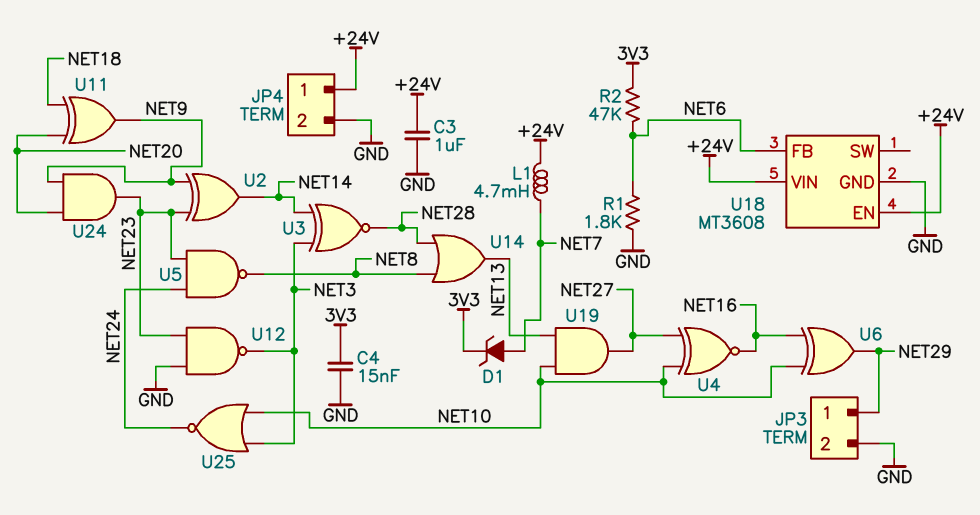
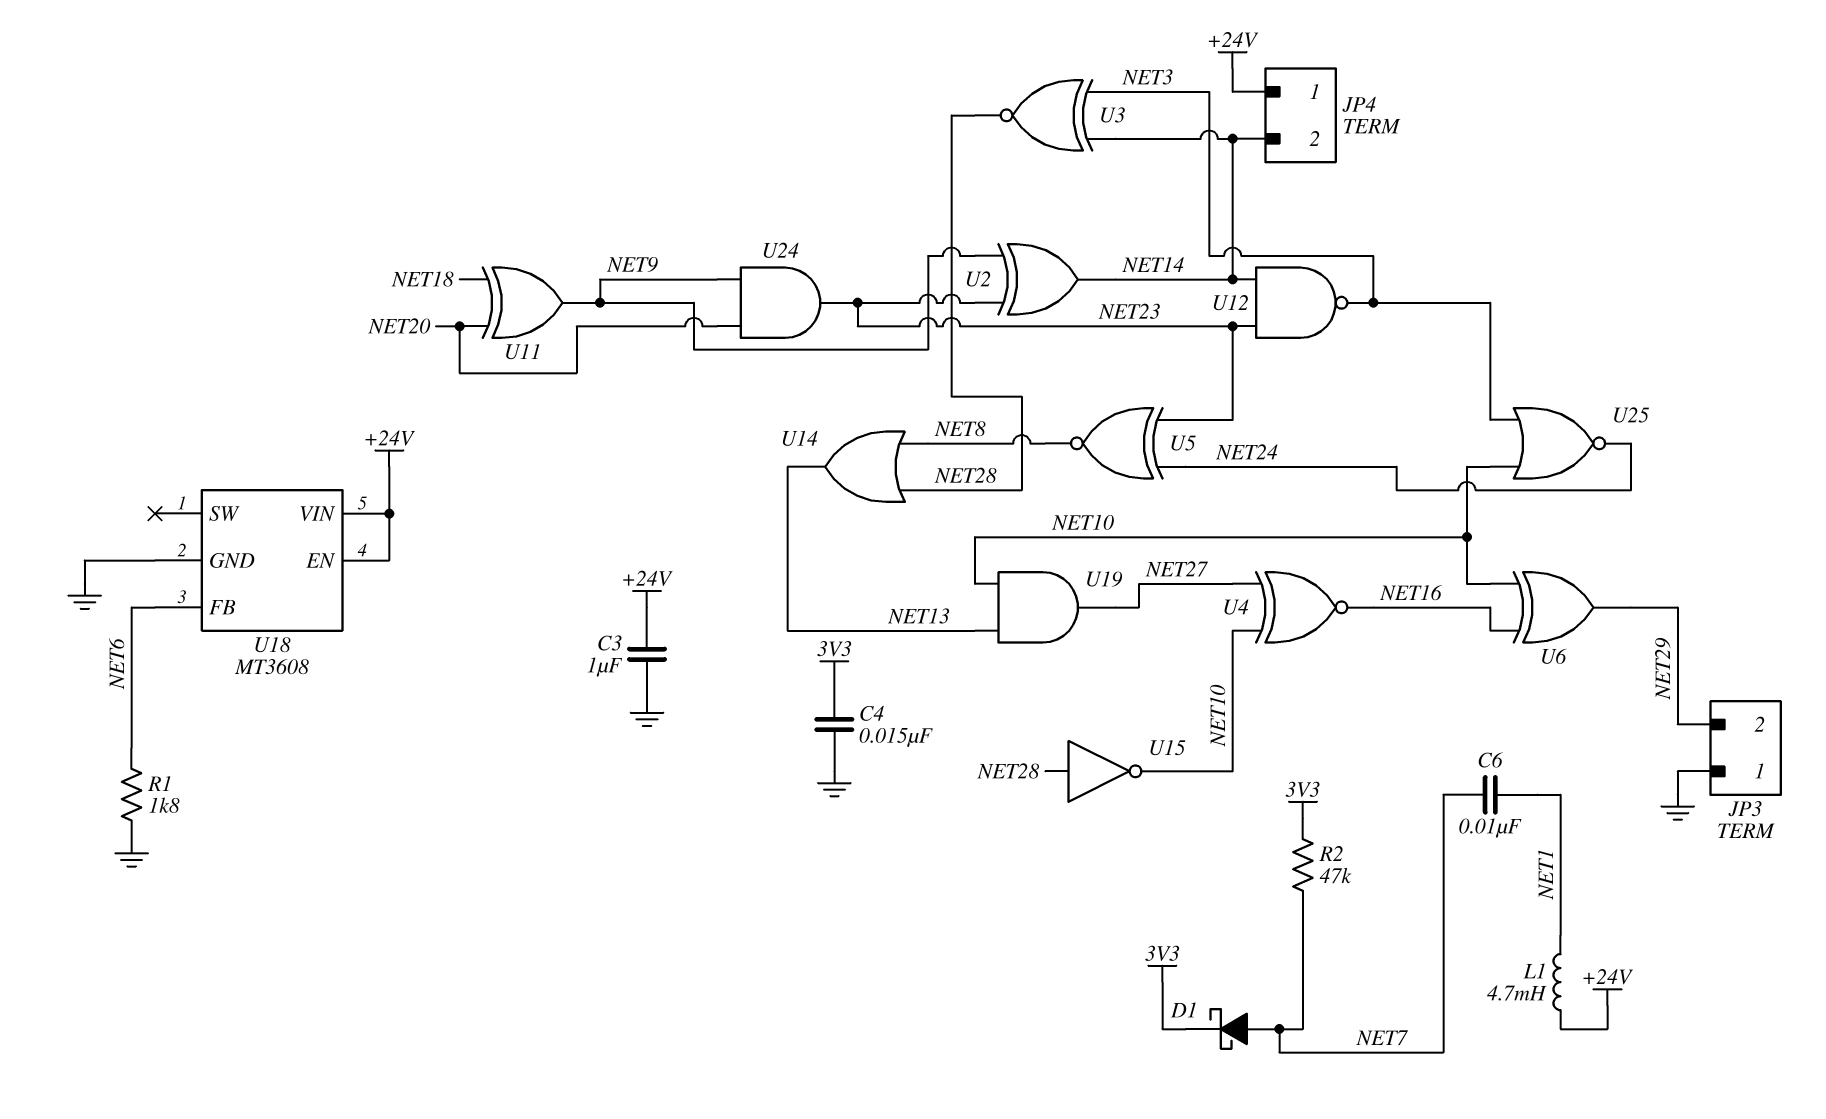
C6: none -> 10nF (NET1, NET7)
D1: zener (A NET7, K 3V3) -> schottky (A NET7, K 3V3)
JP3 pin 1: NET29 -> GND
JP3 pin 2: GND -> NET29
JP4 pin 2: GND -> NET14
L1: 4.7mH (+24V, NET7) -> 4.7mH (+24V, NET1)
R2: 47k (3V3, NET6) -> 47k (3V3, NET7)
U5: NAND (in NET23, in NET24, out NET8) -> XNOR (in NET23, in NET24, out NET8)
U12: NAND (in GND, in NET23, out NET3) -> NAND (in NET14, in NET23, out NET3)
U15: none -> NOT (in NET28, out NET10)

